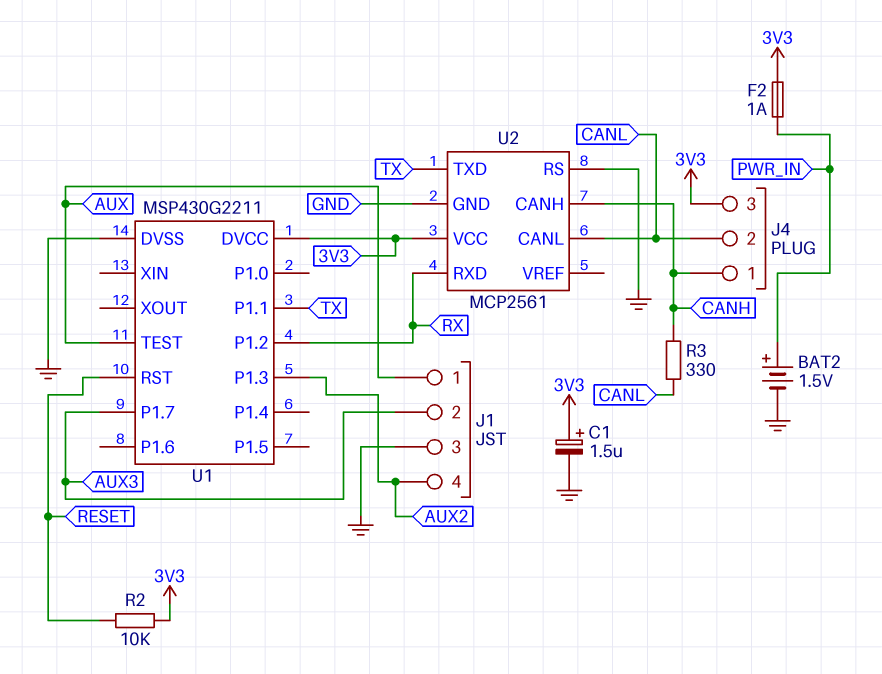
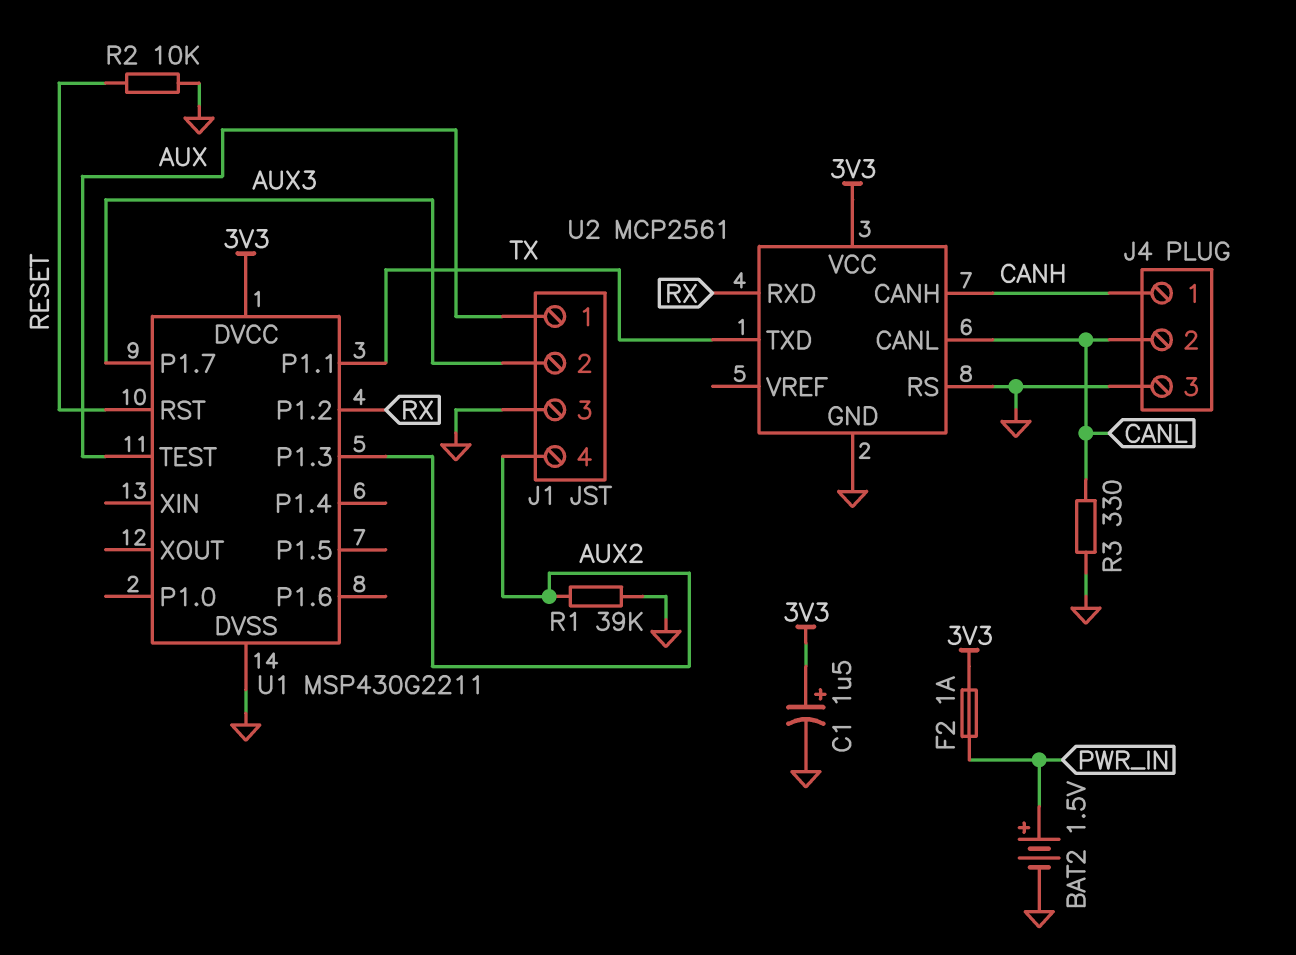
J4 pin 3: 3V3 -> GND
R1: none -> 39k (AUX2, GND)
R2: 10k (3V3, RESET) -> 10k (GND, RESET)
R3: 330 (CANH, CANL) -> 330 (CANL, GND)

